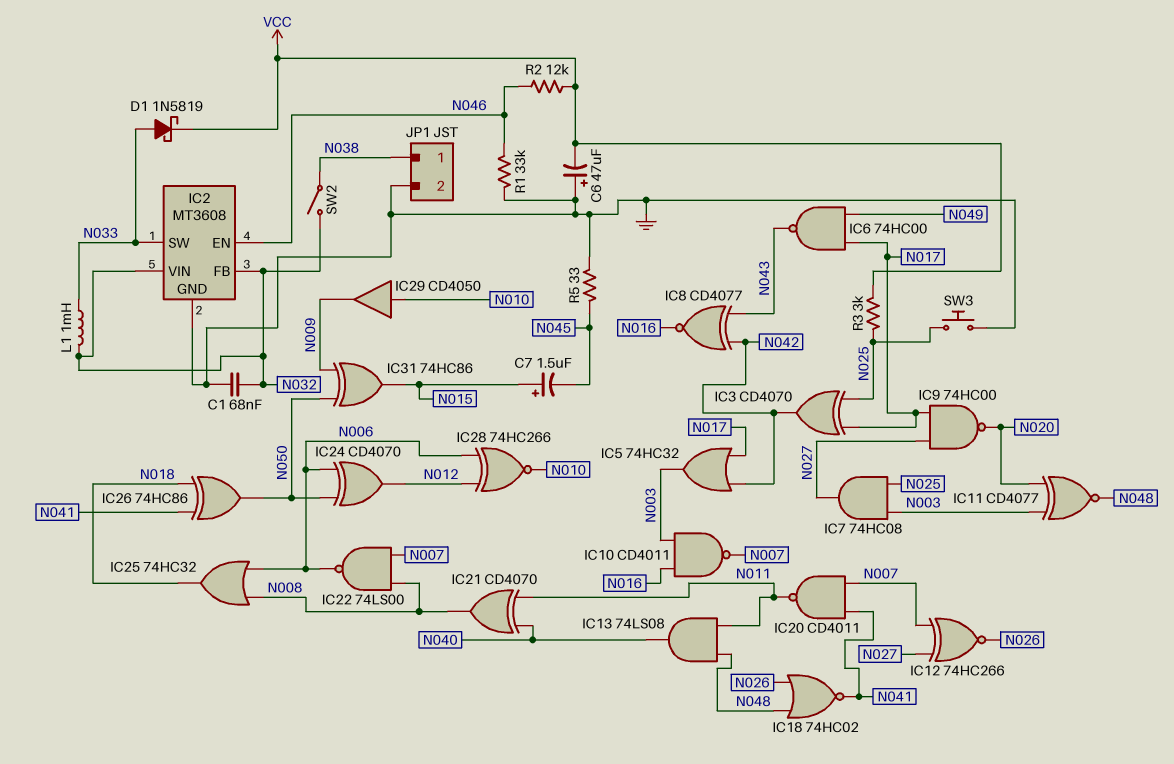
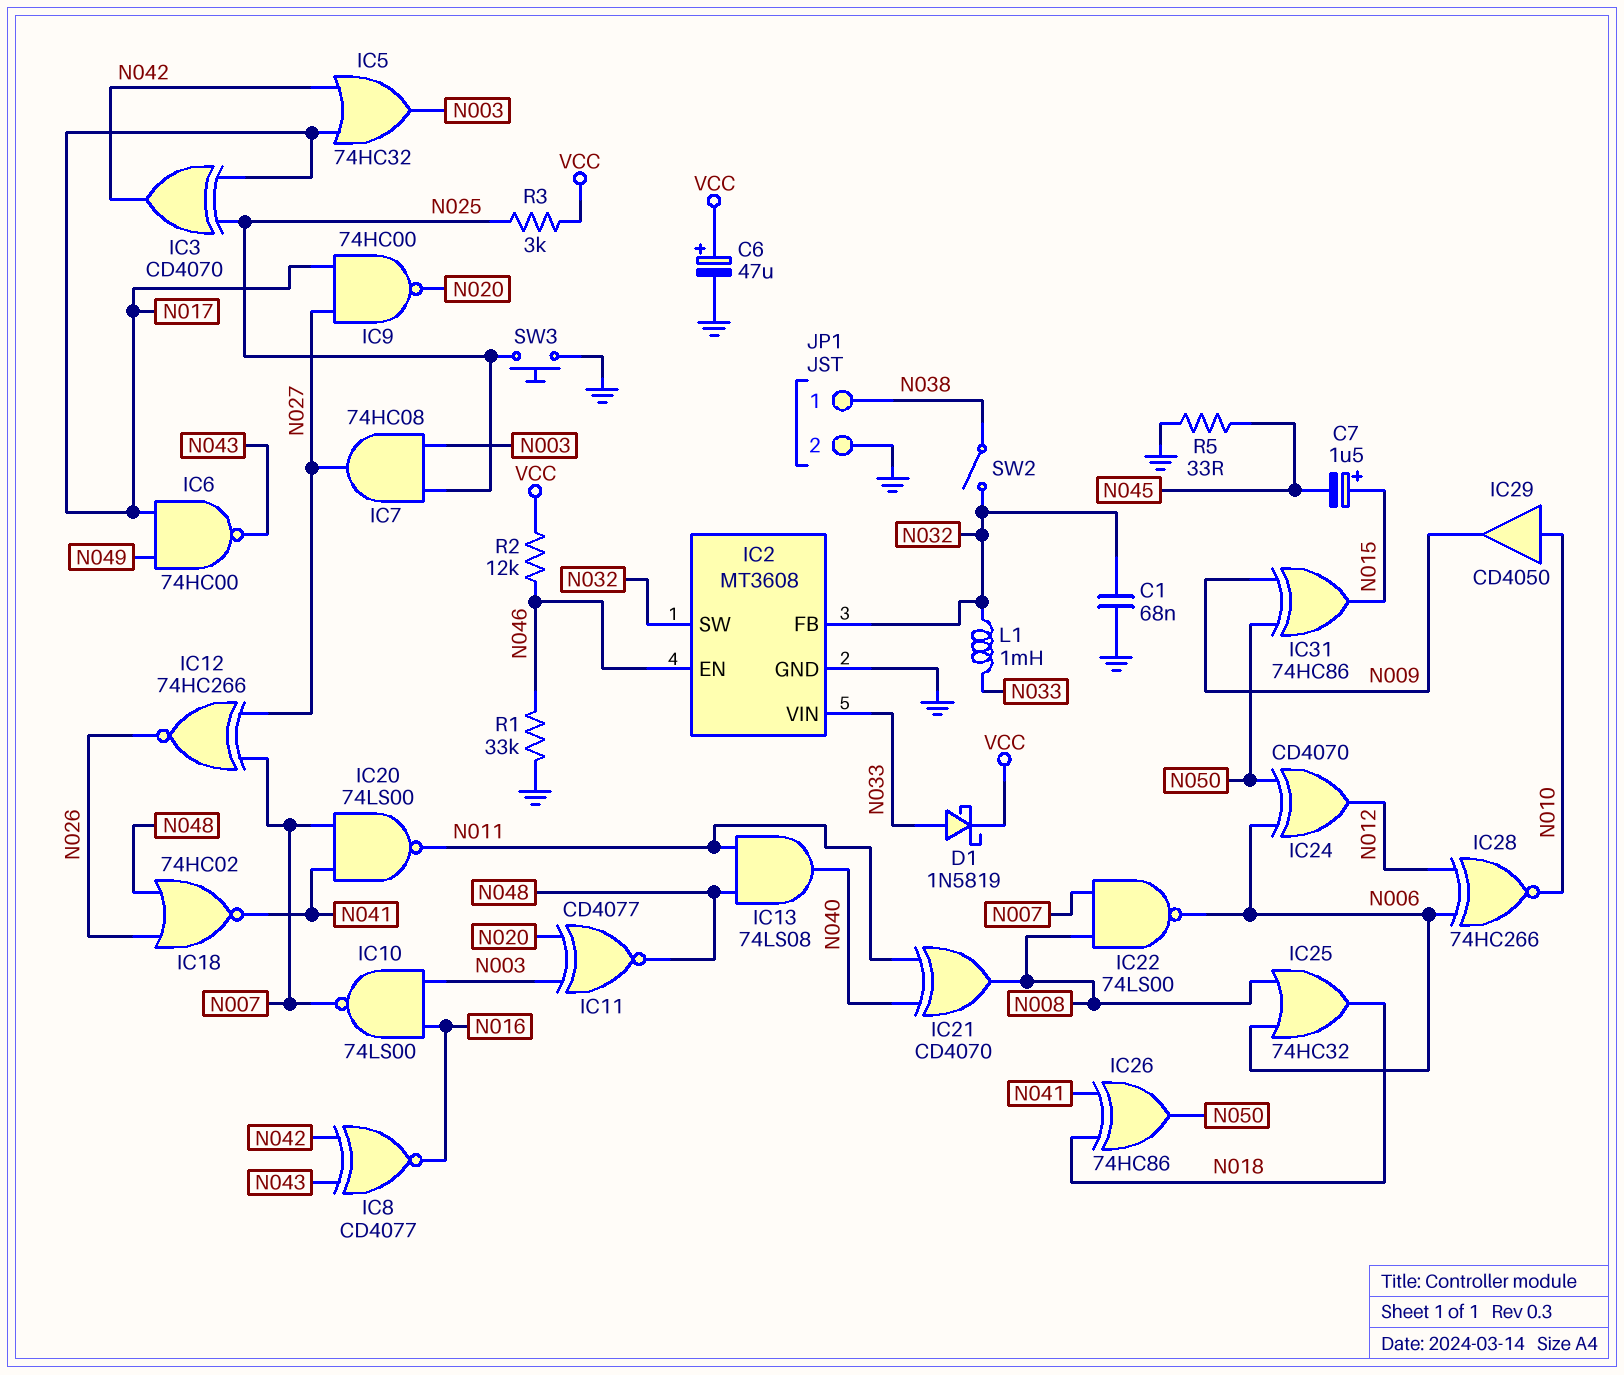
C6: 47uF (plus GND, minus VCC) -> 47uF (plus VCC, minus GND)
IC2 pin SW: N033 -> N032
IC2 pin VIN: N032 -> N033
IC10: NAND CD4011 (in N003, in N016, out N007) -> NAND 74LS00 (in N003, in N016, out N007)
IC20: NAND CD4011 (in N007, in N041, out N011) -> NAND 74LS00 (in N007, in N041, out N011)

